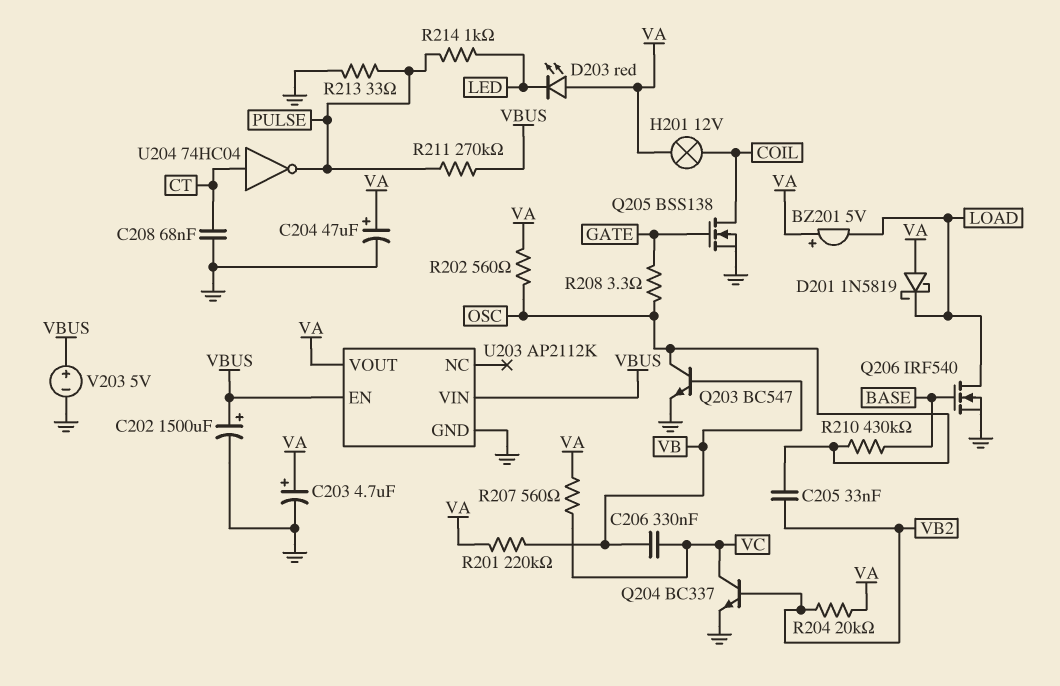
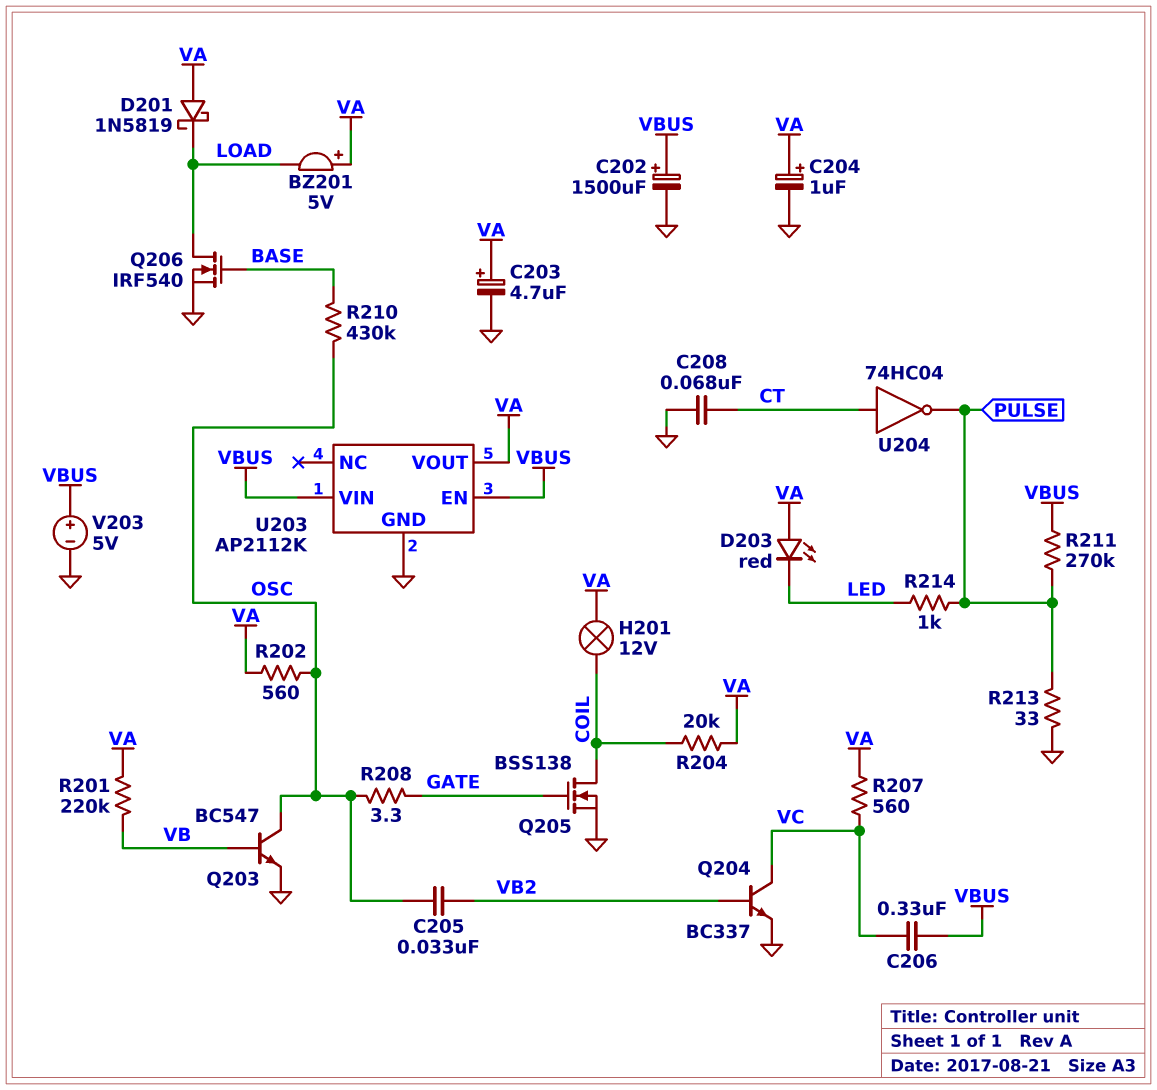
C204: 47uF (plus VA, minus GND) -> 1uF (plus VA, minus GND)
C206: 330nF (VB, VC) -> 330nF (VBUS, VC)
R204: 20k (VA, VB2) -> 20k (COIL, VA)

